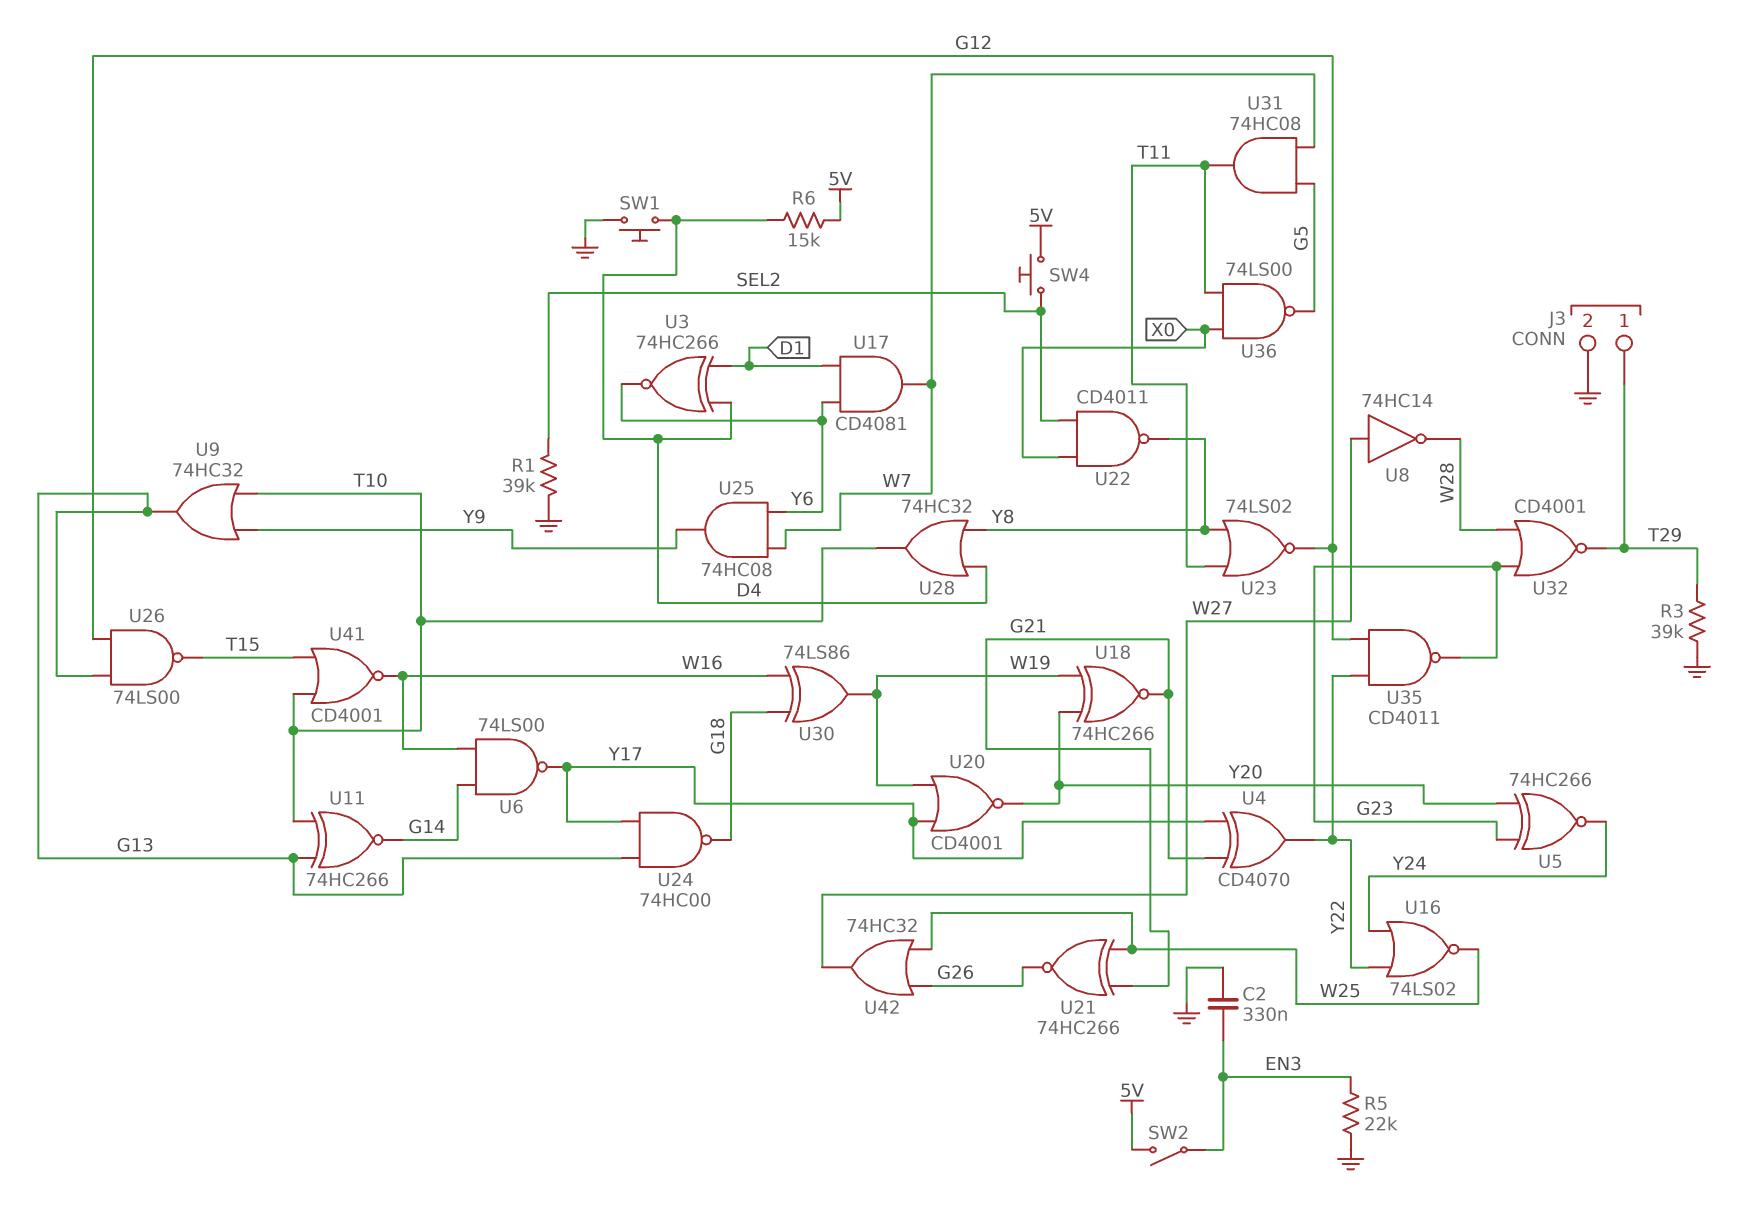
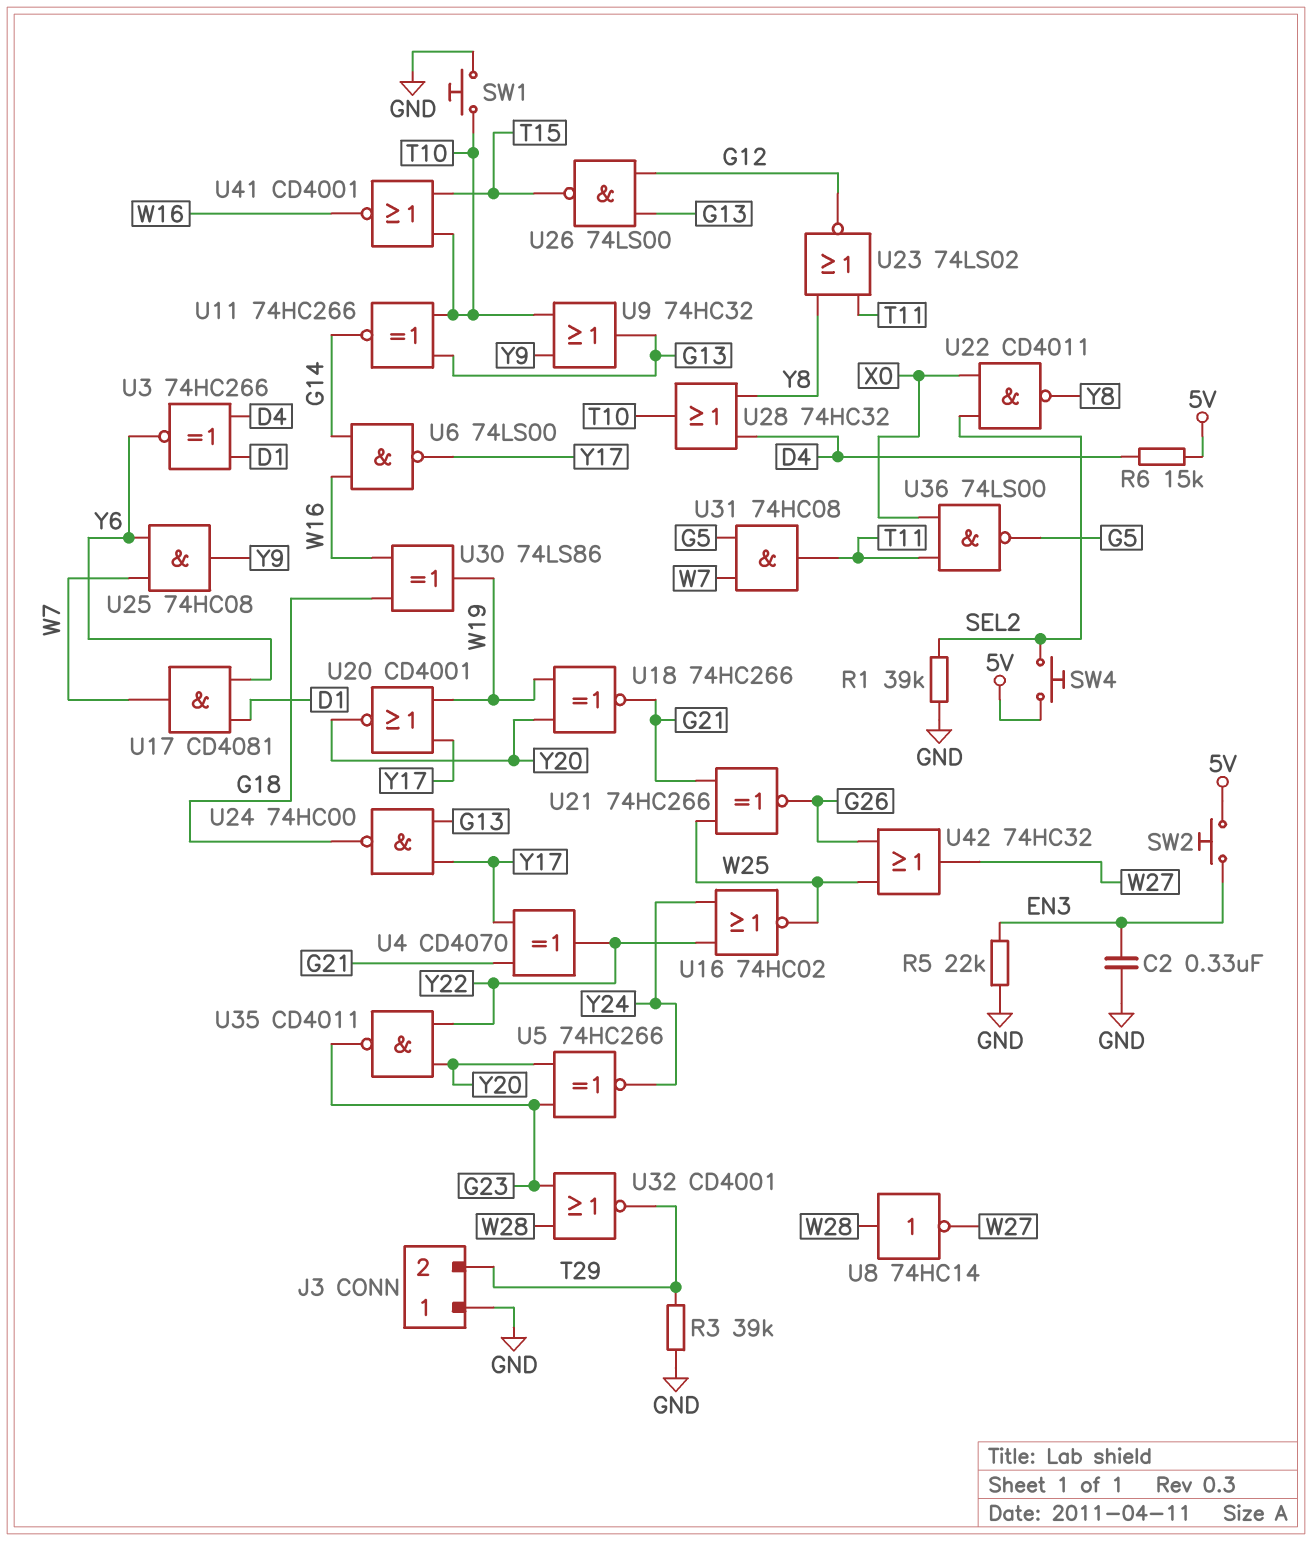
J3 pin 1: T29 -> GND
J3 pin 2: GND -> T29
SW1: button (D4, GND) -> button (GND, T10)
SW2: switch (5V, EN3) -> button (5V, EN3)
U8: NOT 74HC14 (in W27, out W28) -> NOT 74HC14 (in W28, out W27)
U16: NOR 74LS02 (in Y22, in Y24, out W25) -> NOR 74HC02 (in Y22, in Y24, out W25)
U35: NAND CD4011 (in G12, in Y22, out G23) -> NAND CD4011 (in Y20, in Y22, out G23)

